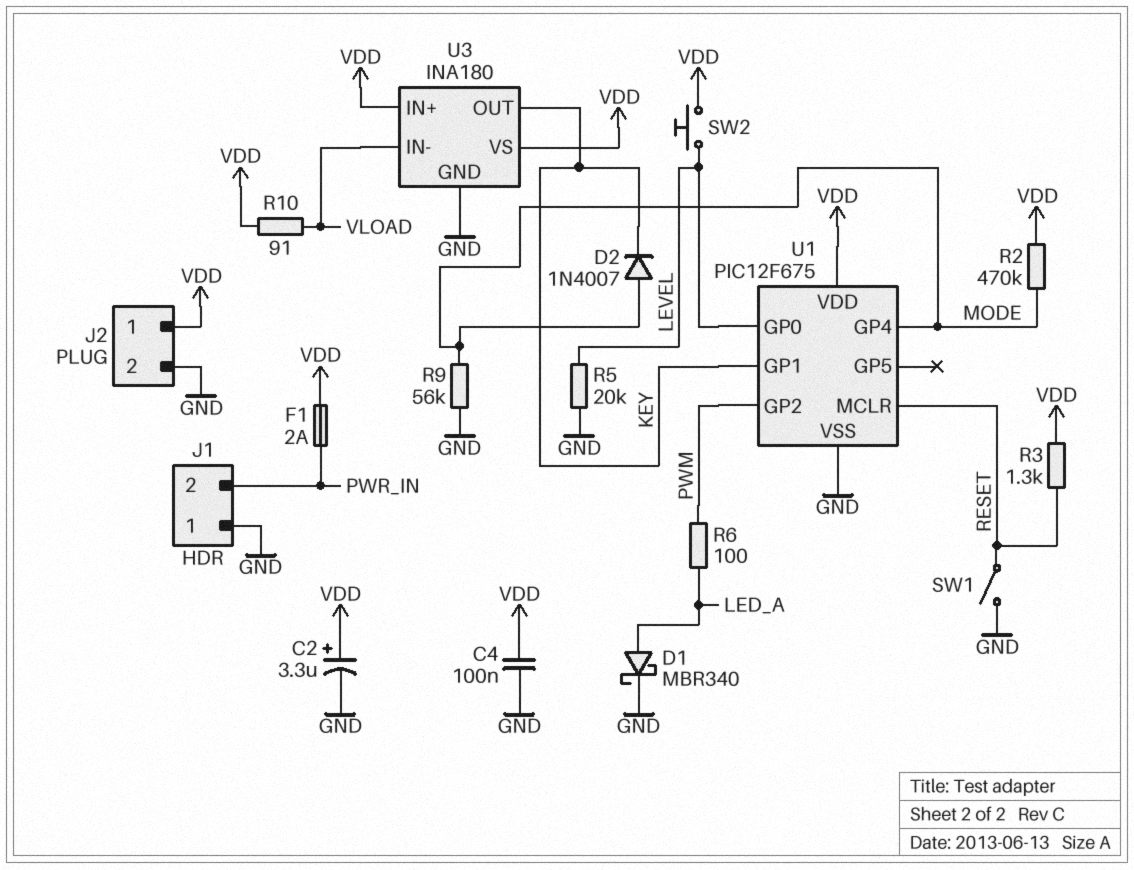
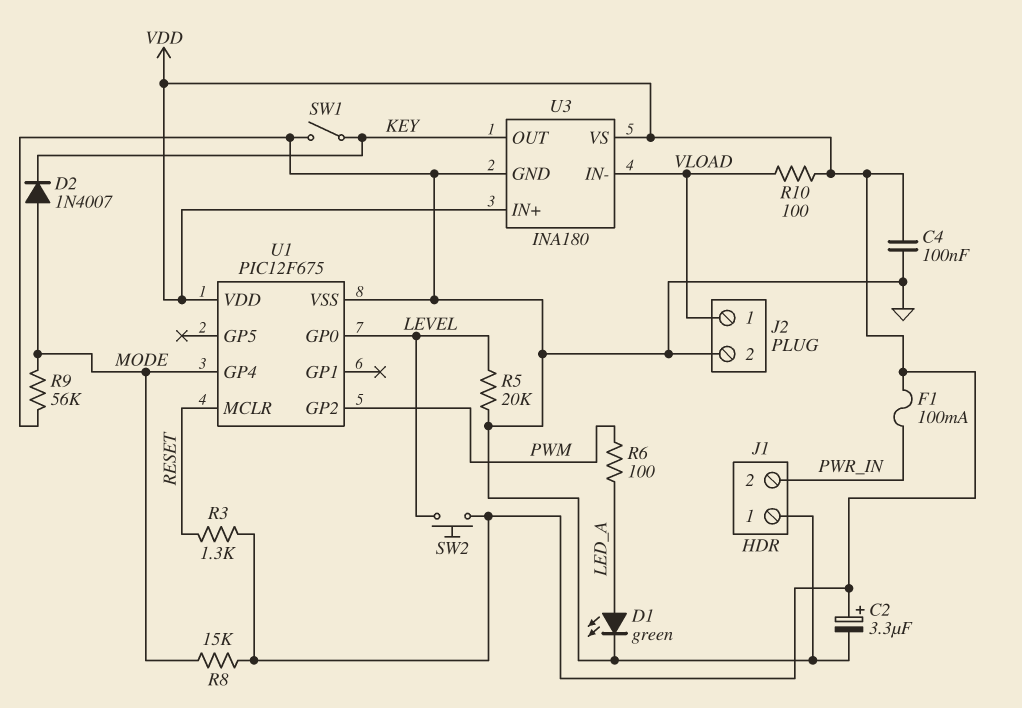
D1: schottky MBR340 (A LED_A, K GND) -> LED green (A LED_A, K GND)
F1: 2A (PWR_IN, VDD) -> 100mA (PWR_IN, VDD)
J2 pin 1: VDD -> VLOAD
R2: 470k (MODE, VDD) -> none
R8: none -> 15k (MODE, VDD)
R10: 91 (VDD, VLOAD) -> 100 (VDD, VLOAD)
SW1: switch (GND, RESET) -> switch (GND, KEY)
U1 pin GP1: KEY -> none

